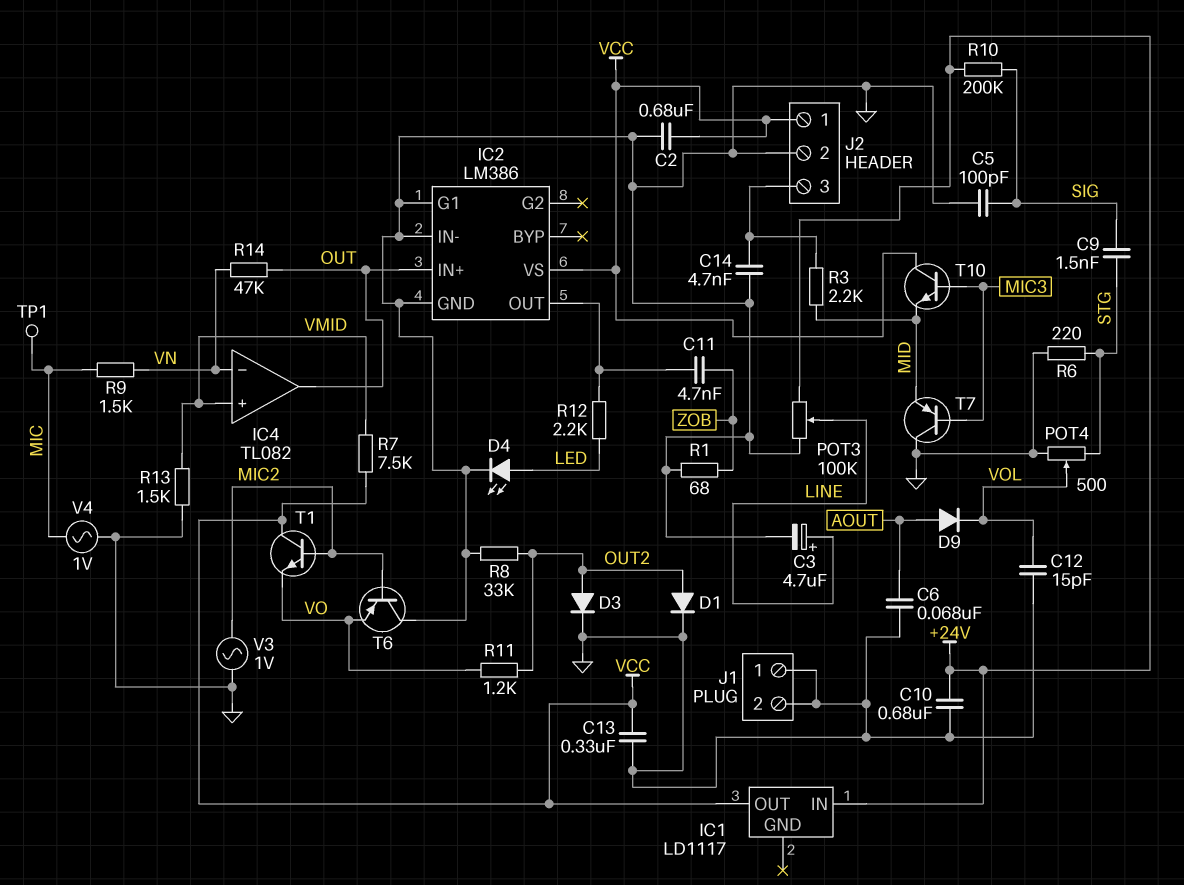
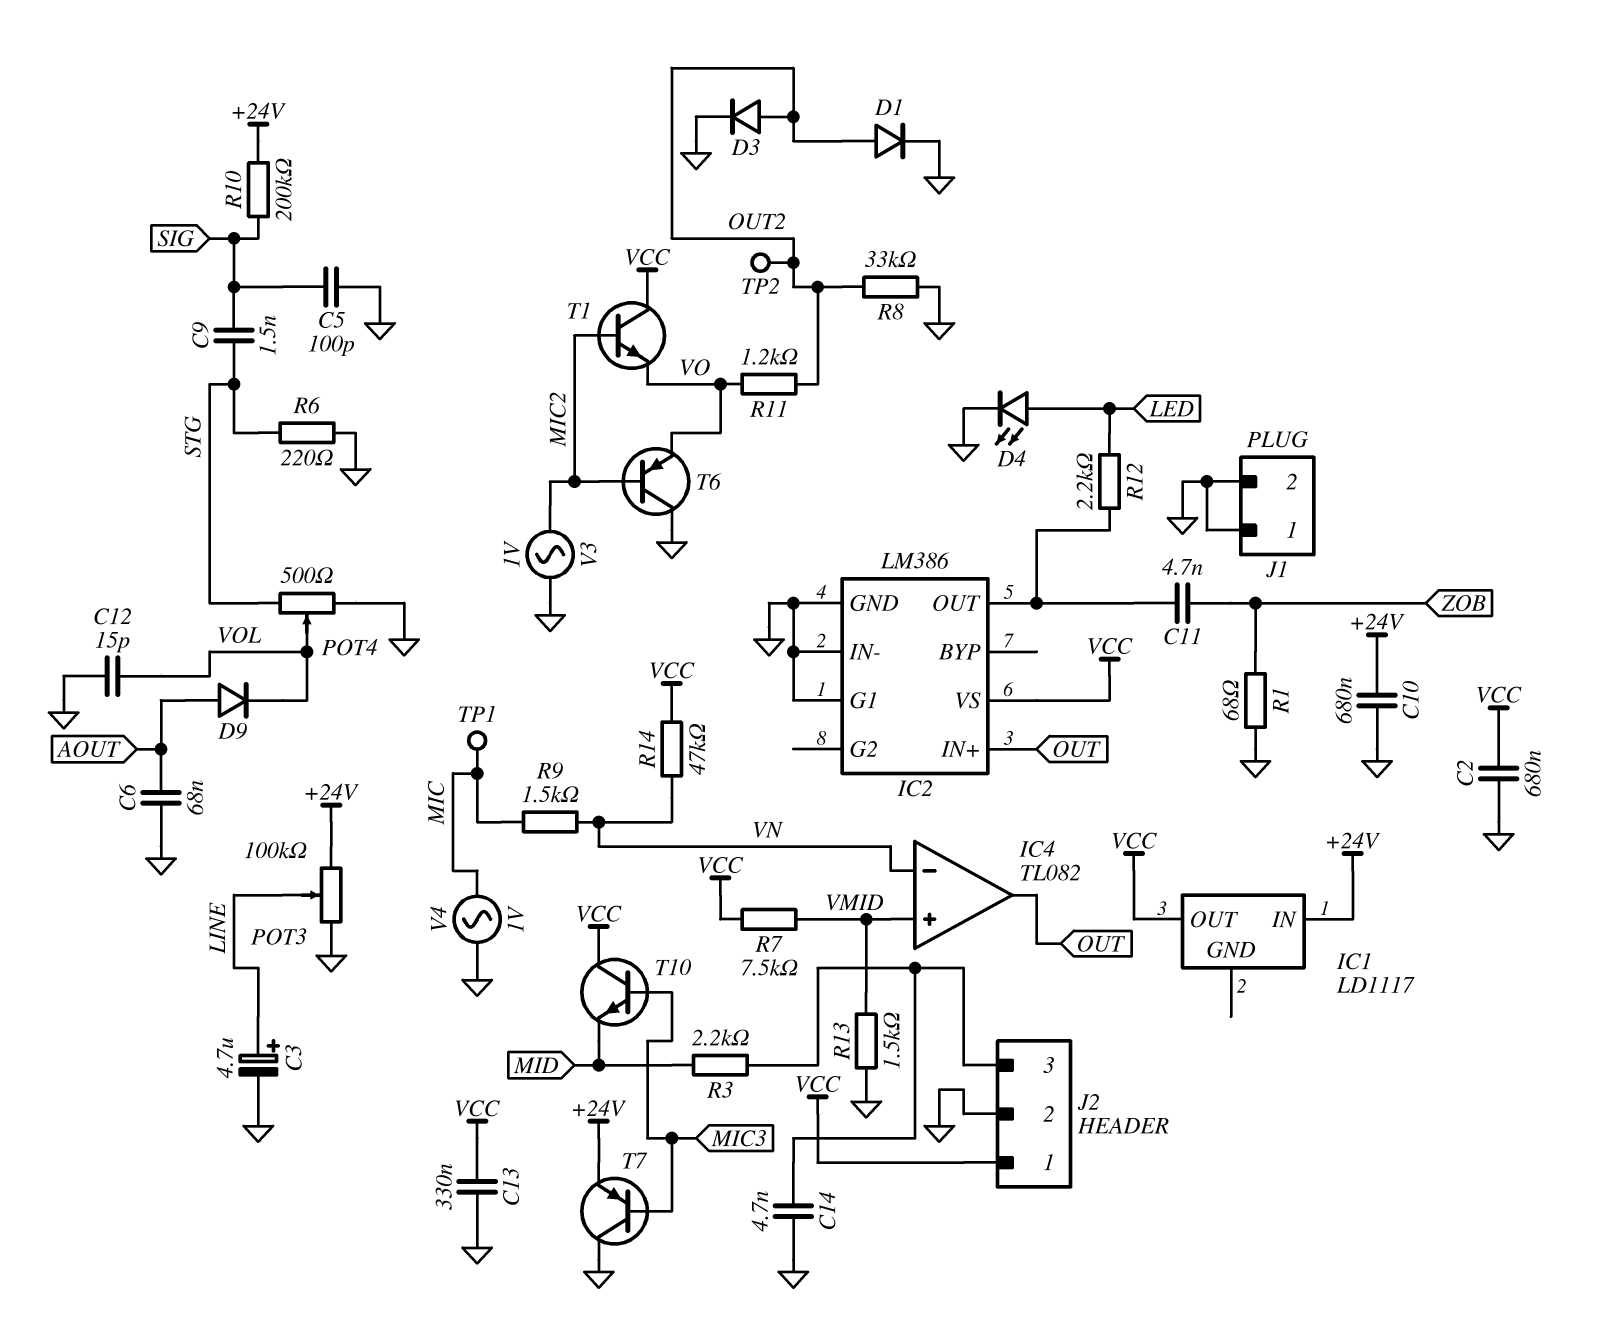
R14: 47k (OUT, VN) -> 47k (VCC, VN)
T7: PNP (B MIC3, C GND, E MID) -> PNP (B MIC3, C GND, E +24V)
TP2: none -> test point (OUT2)

